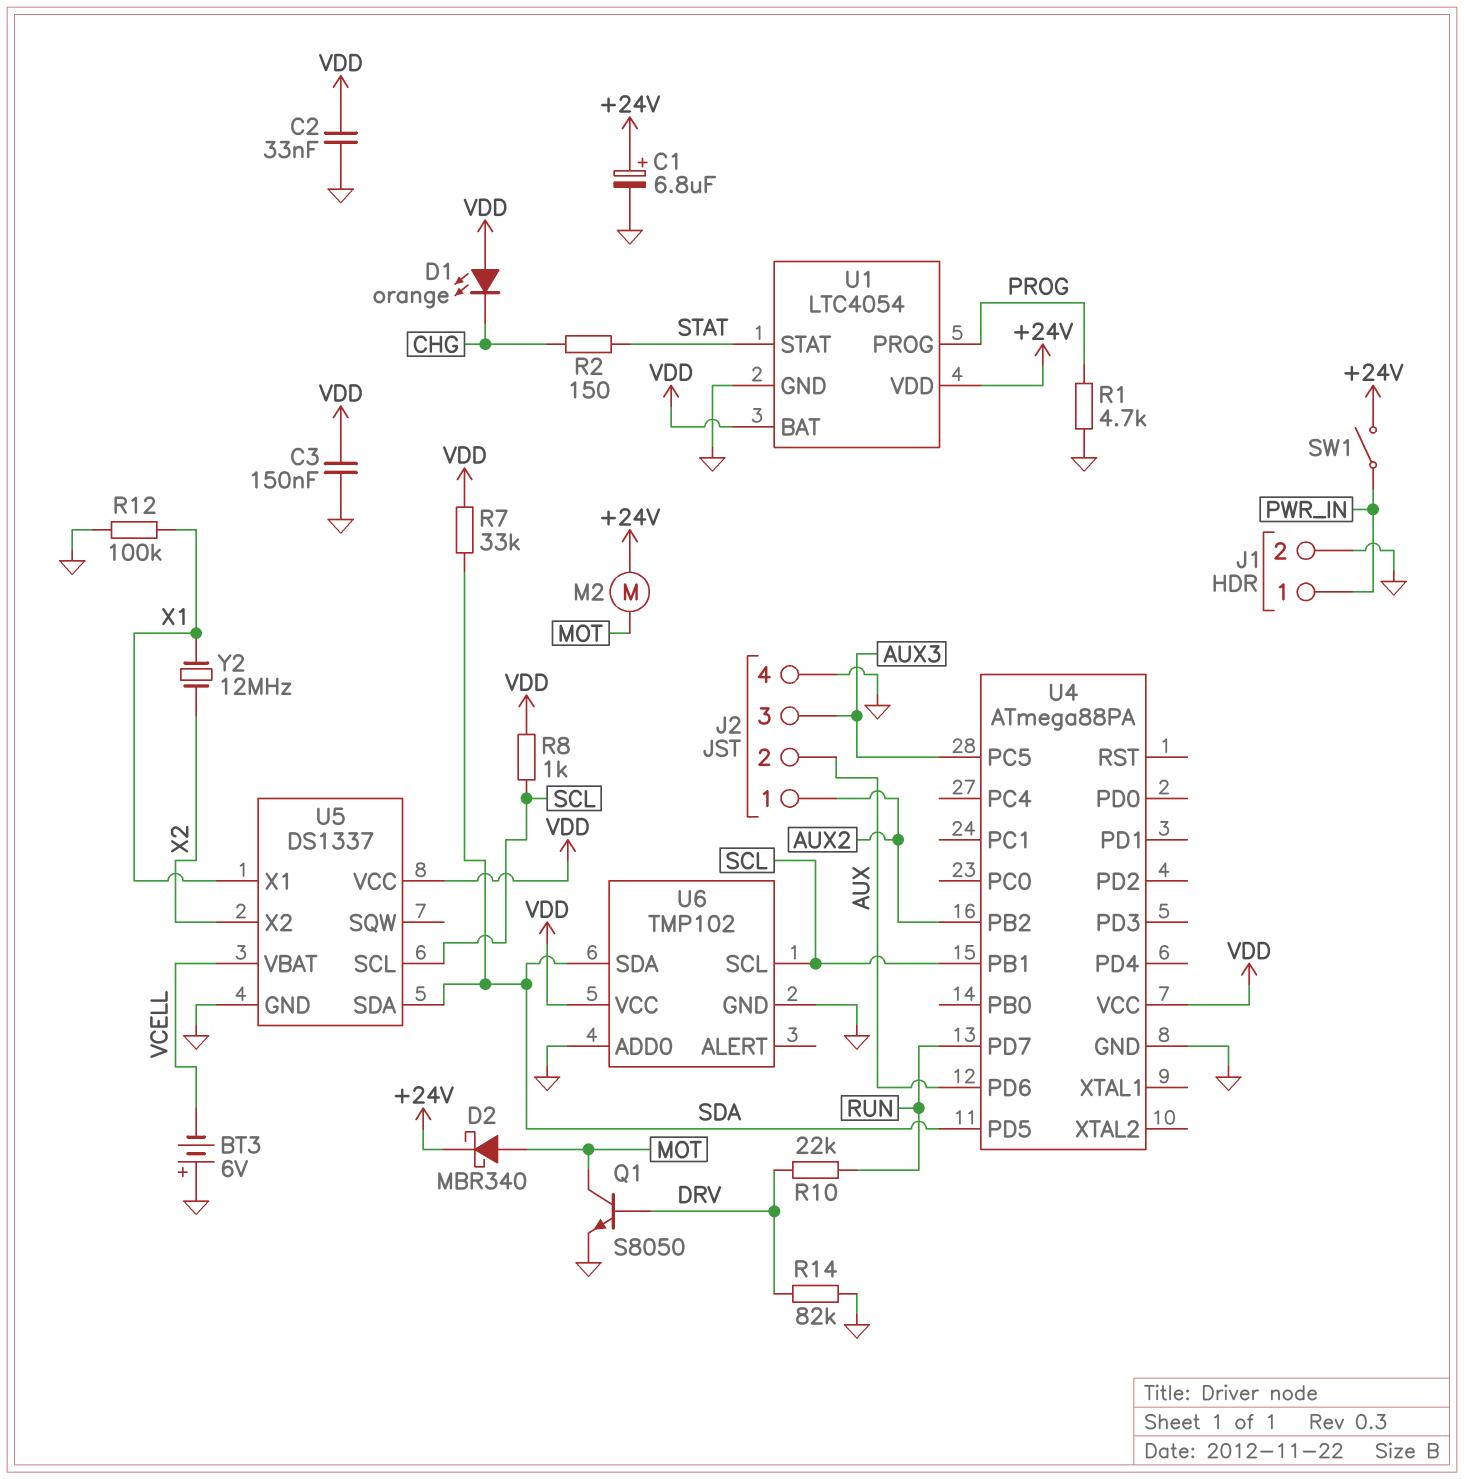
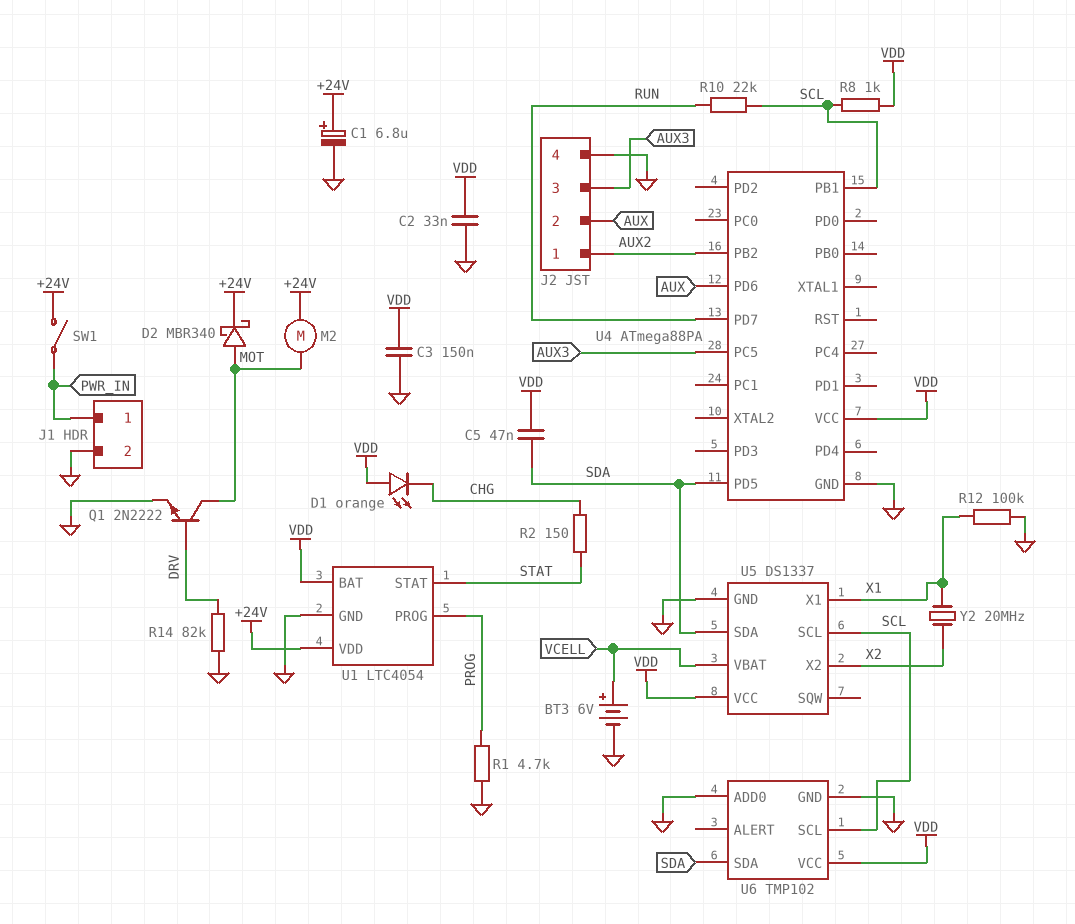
BT3: 6V (plus GND, minus VCELL) -> 6V (plus VCELL, minus GND)
C5: none -> 47nF (SDA, VDD)
Q1: NPN S8050 (B DRV, C MOT, E GND) -> NPN 2N2222 (B DRV, C MOT, E GND)
R7: 33k (SDA, VDD) -> none
R10: 22k (DRV, RUN) -> 22k (RUN, SCL)
Y2: 12MHz (X1, X2) -> 20MHz (X1, X2)

